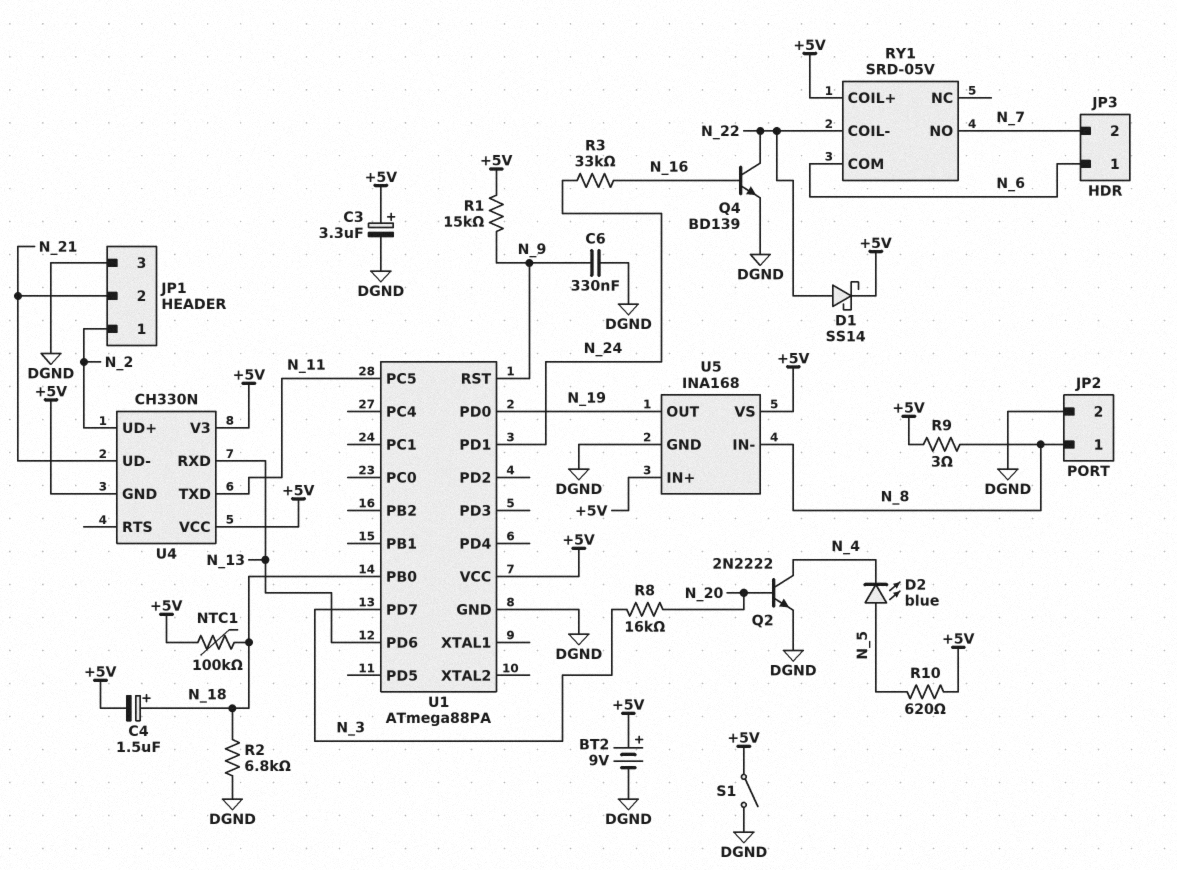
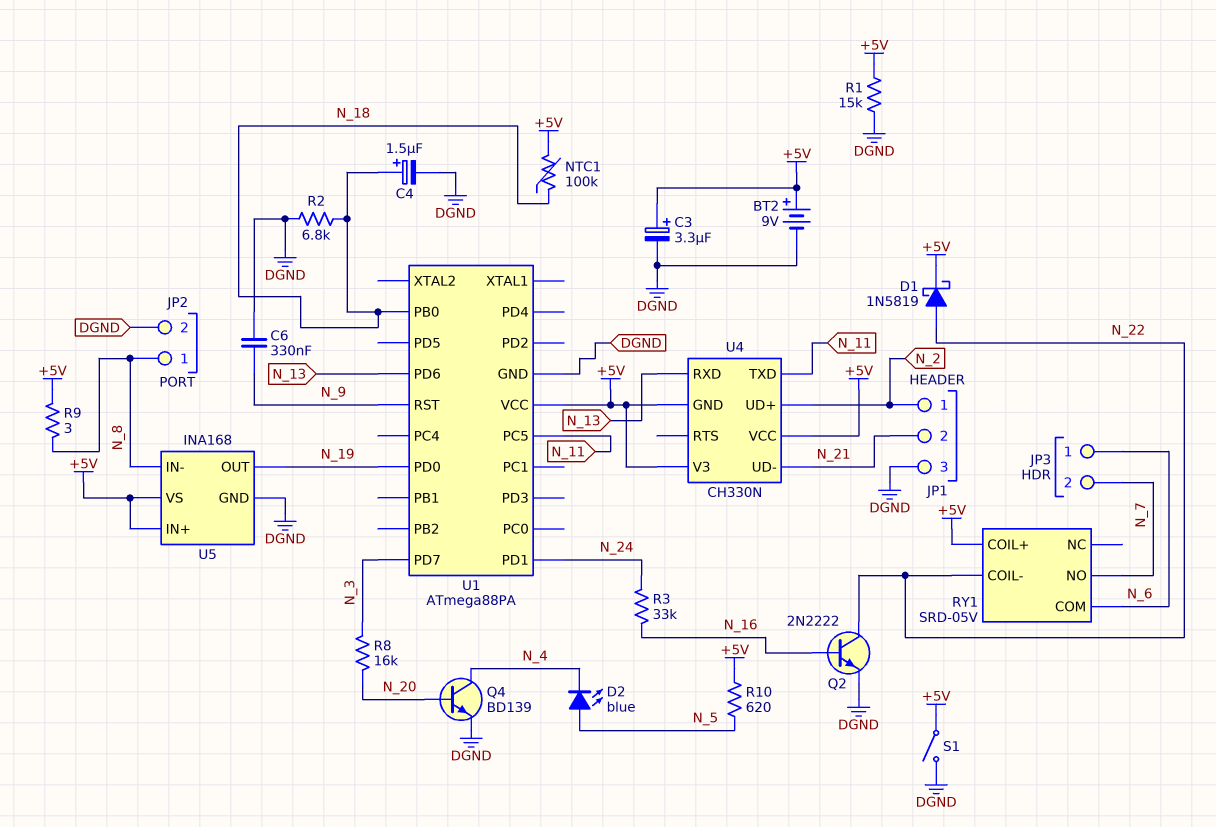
C4: 1.5uF (plus N_18, minus +5V) -> 1.5uF (plus N_18, minus DGND)
D1: schottky SS14 (A N_22, K +5V) -> schottky 1N5819 (A N_22, K +5V)
Q2: NPN 2N2222 (B N_20, C N_4, E DGND) -> NPN 2N2222 (B N_16, C N_22, E DGND)
Q4: NPN BD139 (B N_16, C N_22, E DGND) -> NPN BD139 (B N_20, C N_4, E DGND)
R1: 15k (+5V, N_9) -> 15k (+5V, DGND)

